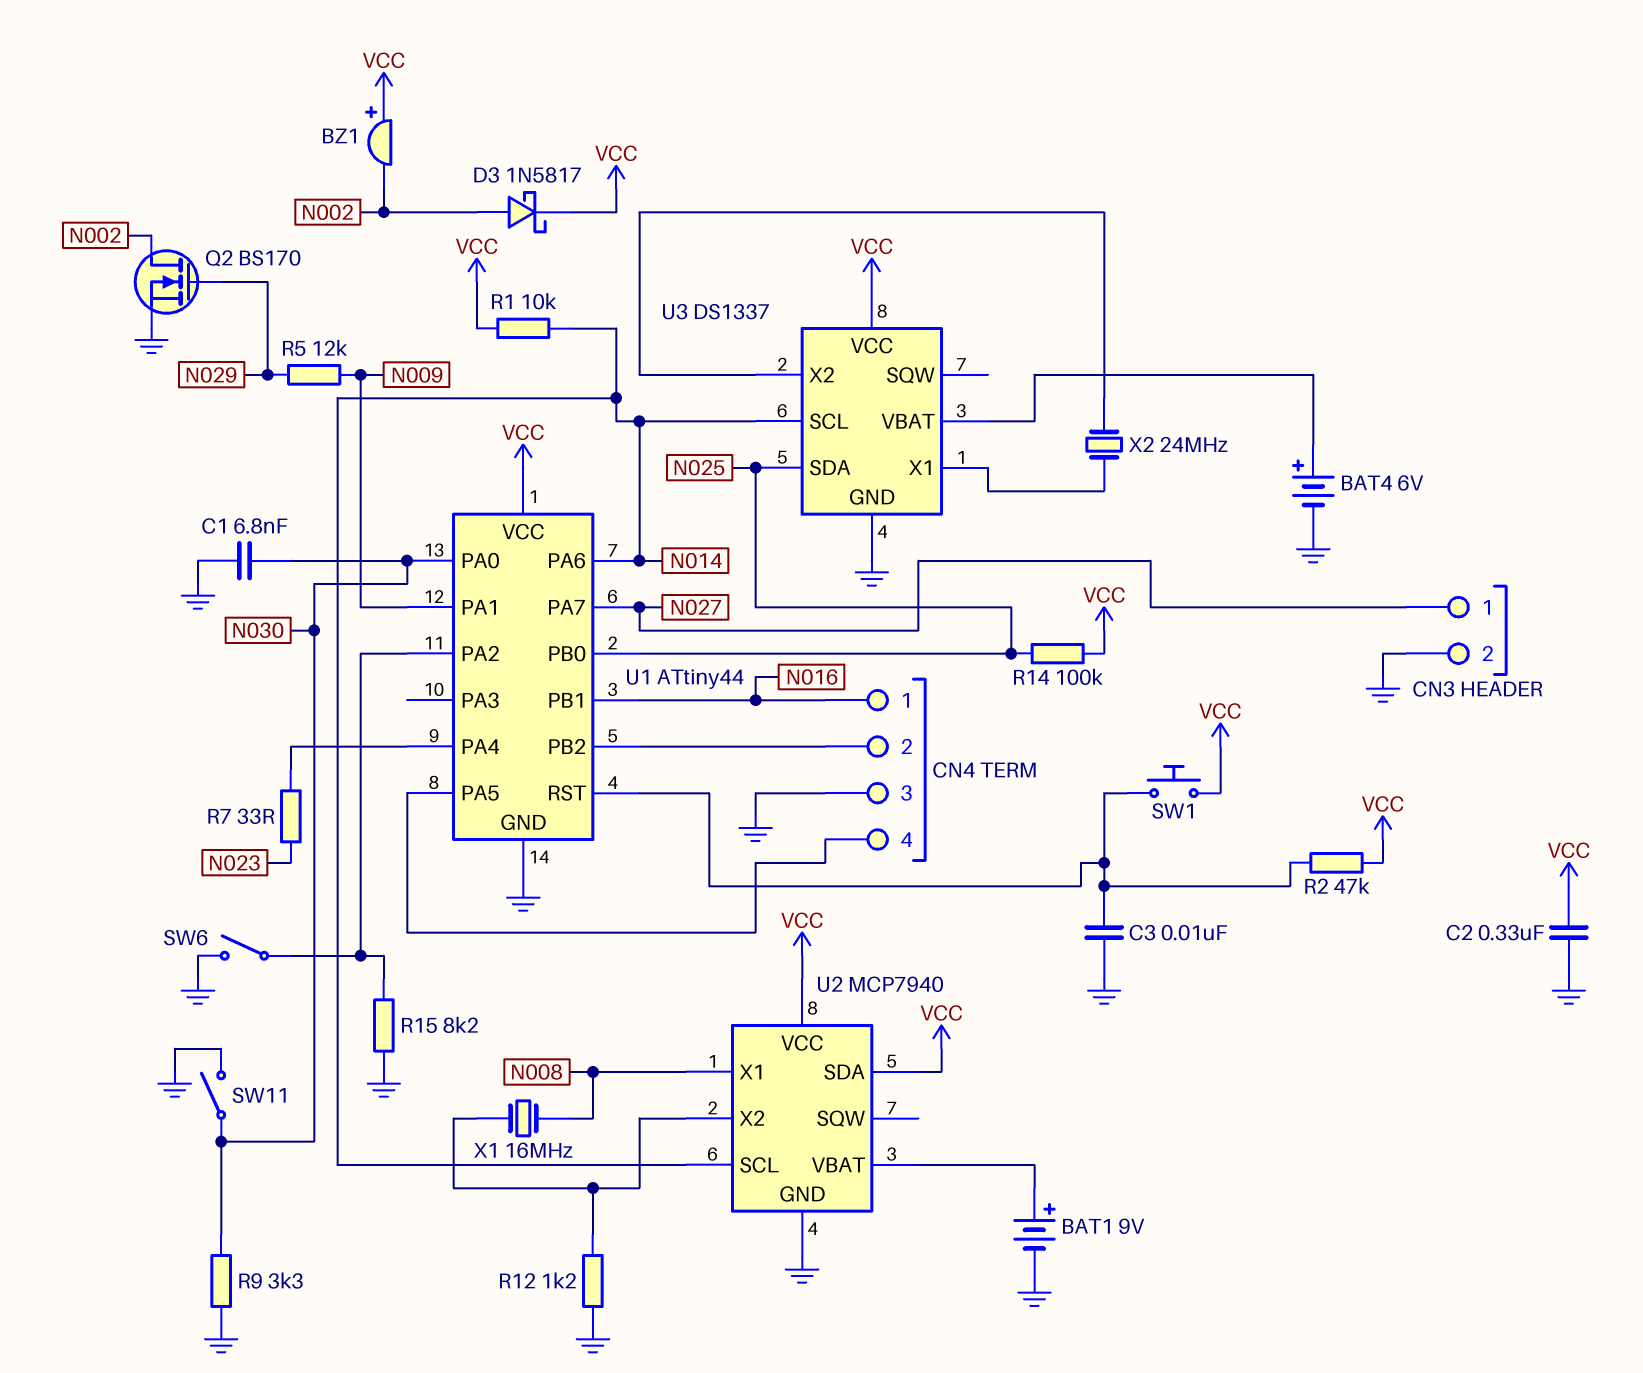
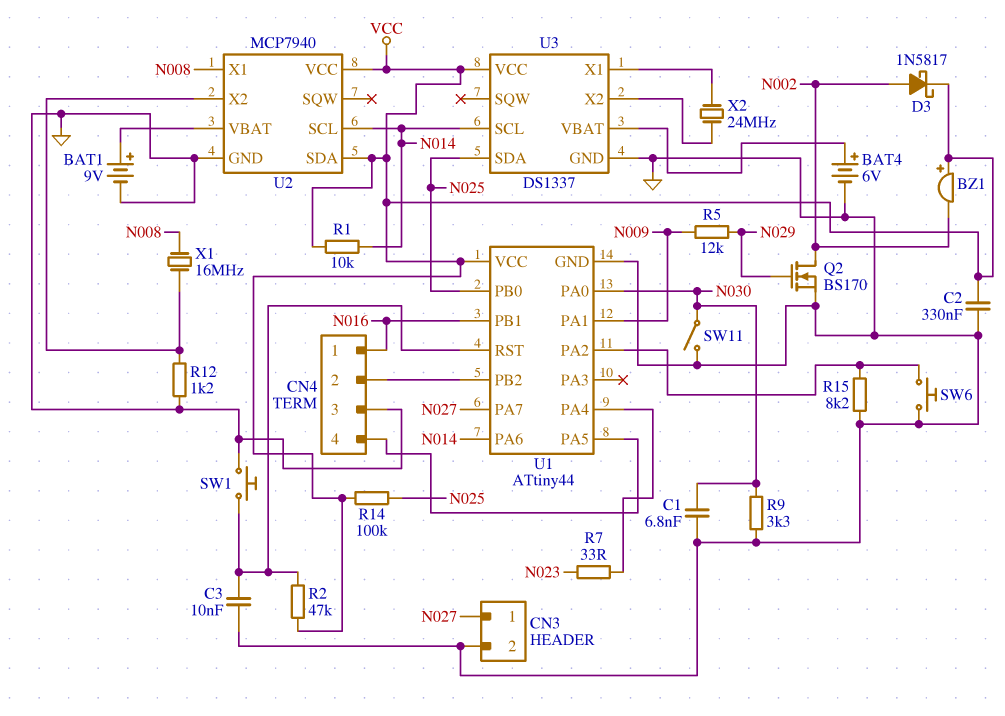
SW1: button (U1/RST, VCC) -> button (GND, U1/RST)
SW6: switch (GND, U1/PA2) -> button (GND, U1/PA2)

